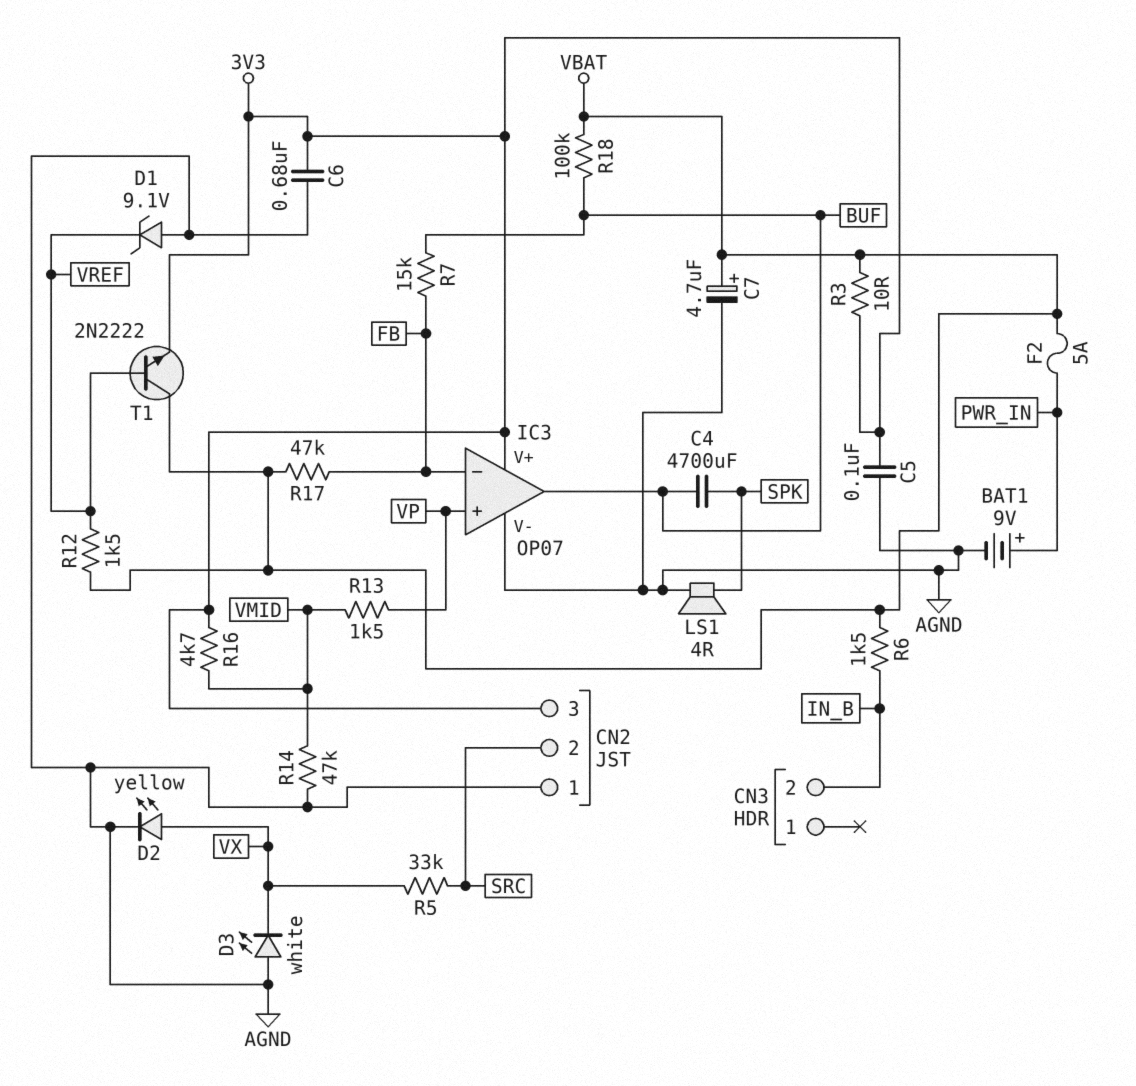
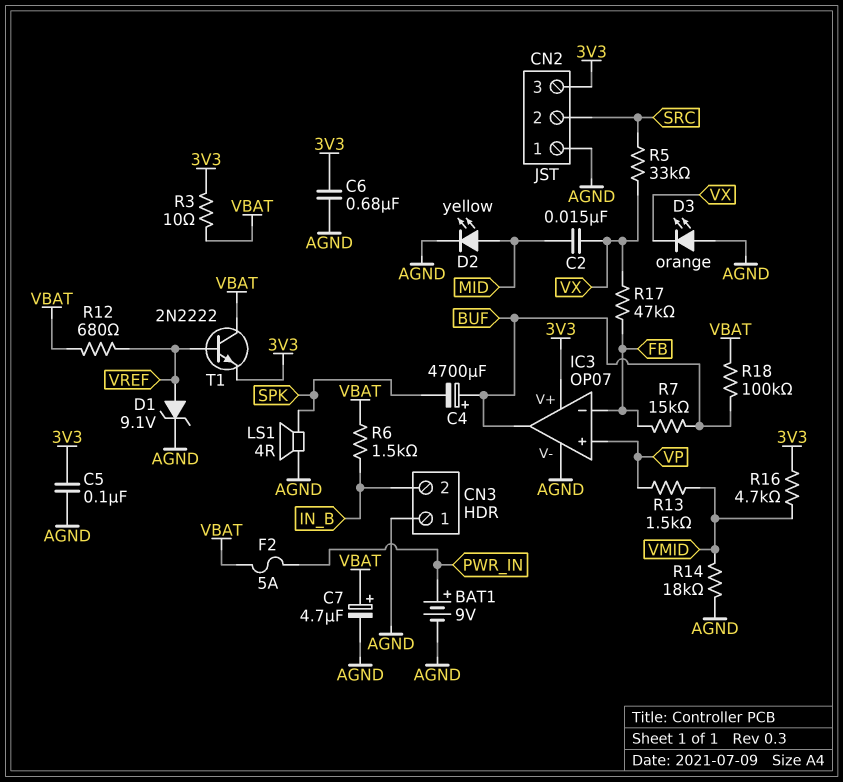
C2: none -> 15nF (MID, VX)
C4: 4700uF (BUF, SPK) -> 4700uF (plus BUF, minus SPK)
CN3 pin 1: none -> AGND
D1: zener 9.1V (A AGND, K VREF) -> zener 9.1V (A VREF, K AGND)
D2: LED yellow (A VX, K AGND) -> LED yellow (A MID, K AGND)
D3: LED white (A AGND, K VX) -> LED orange (A AGND, K VX)
R12: 1.5k (VBAT, VREF) -> 680 (VBAT, VREF)
R14: 47k (AGND, VMID) -> 18k (AGND, VMID)
R17: 47k (FB, VBAT) -> 47k (FB, VX)

